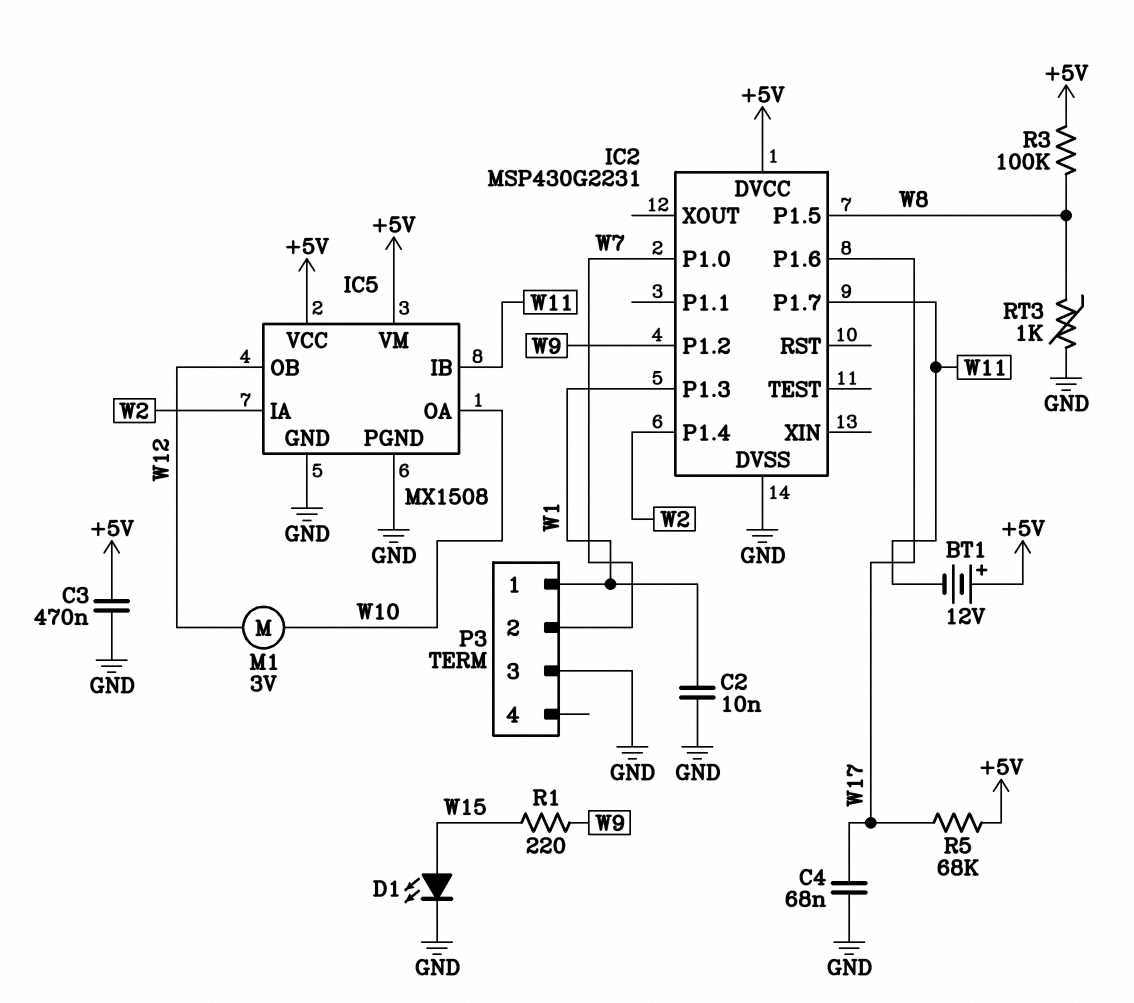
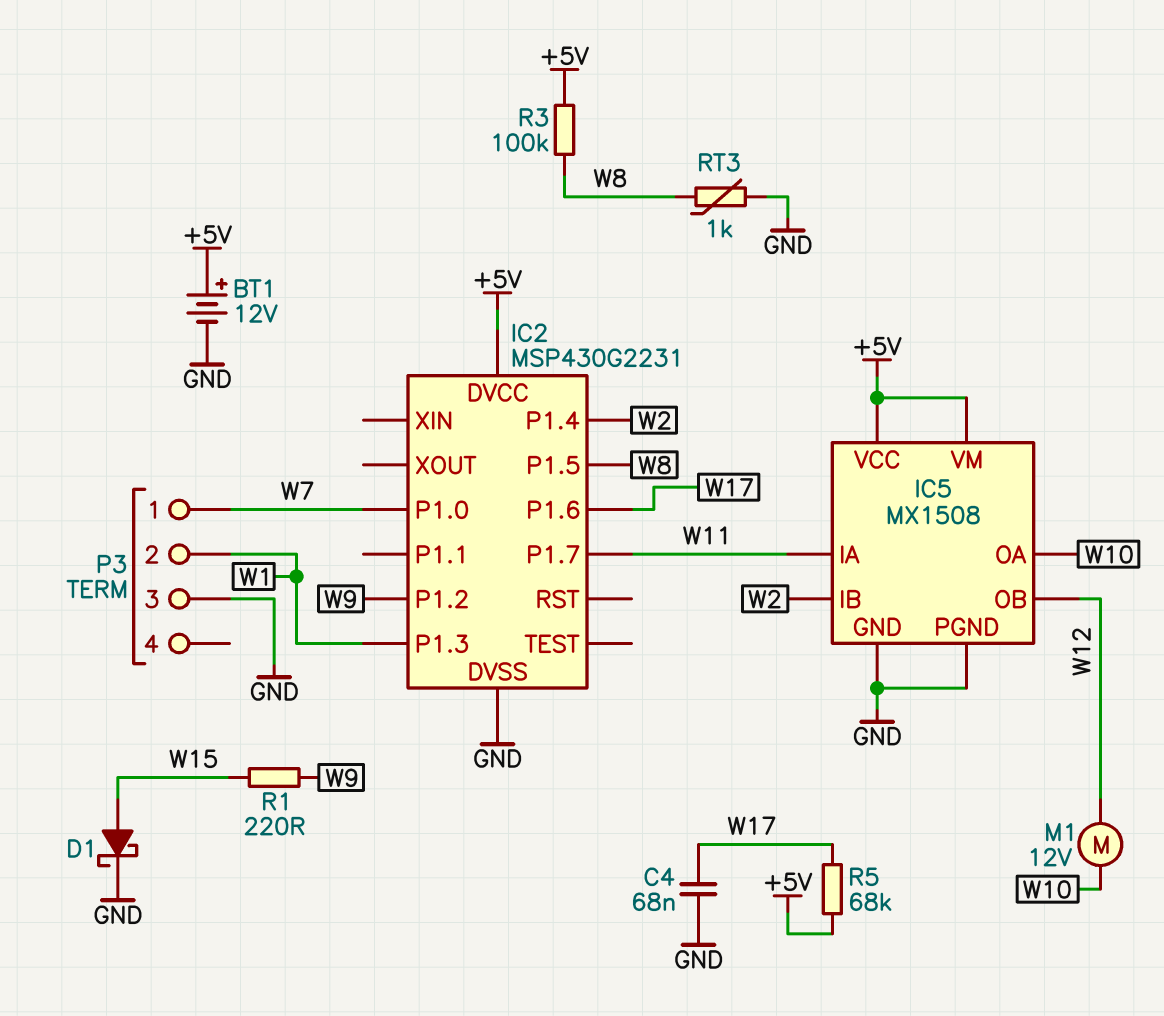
BT1: 12V (plus +5V, minus W11) -> 12V (plus +5V, minus GND)
C2: 10nF (GND, W1) -> none
C3: 470nF (+5V, GND) -> none
D1: LED (A W15, K GND) -> schottky (A W15, K GND)
IC5 pin IA: W2 -> W11
IC5 pin IB: W11 -> W2
M1: motor 3V (W10, W12) -> motor 12V (W10, W12)
P3 pin 1: W1 -> W7
P3 pin 2: W7 -> W1

